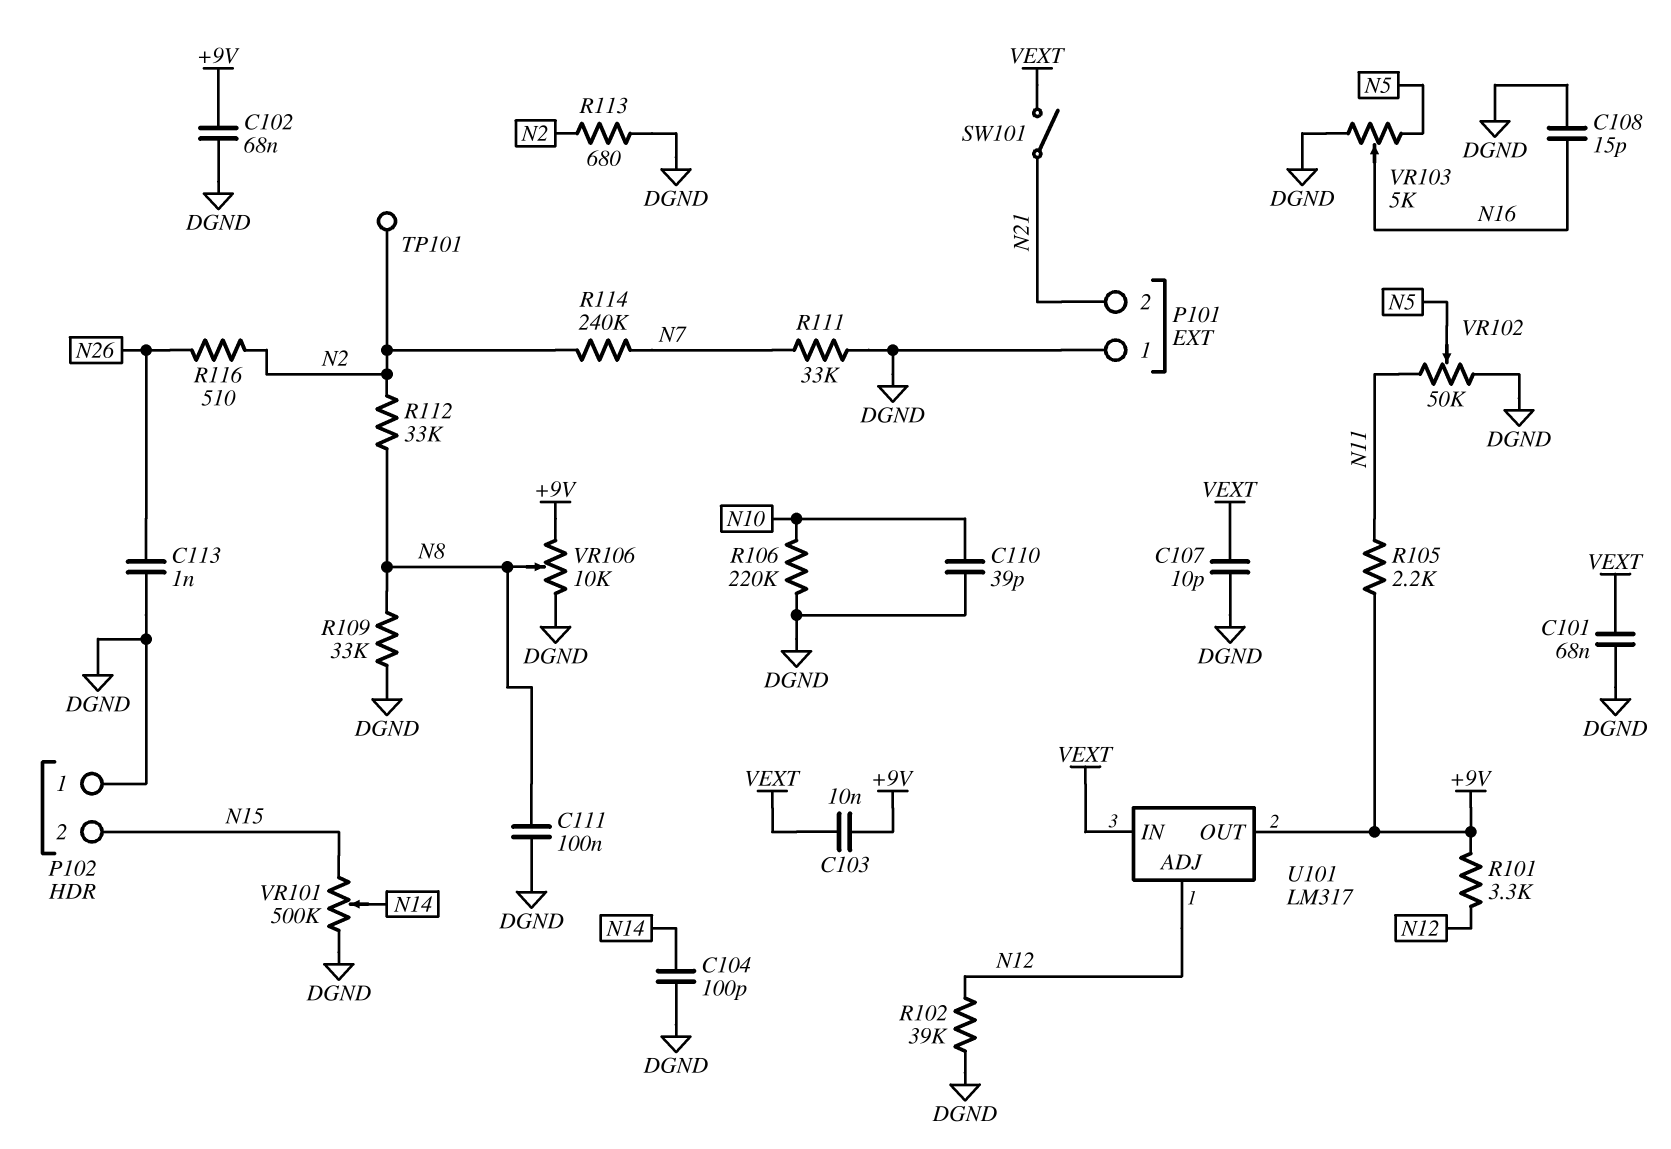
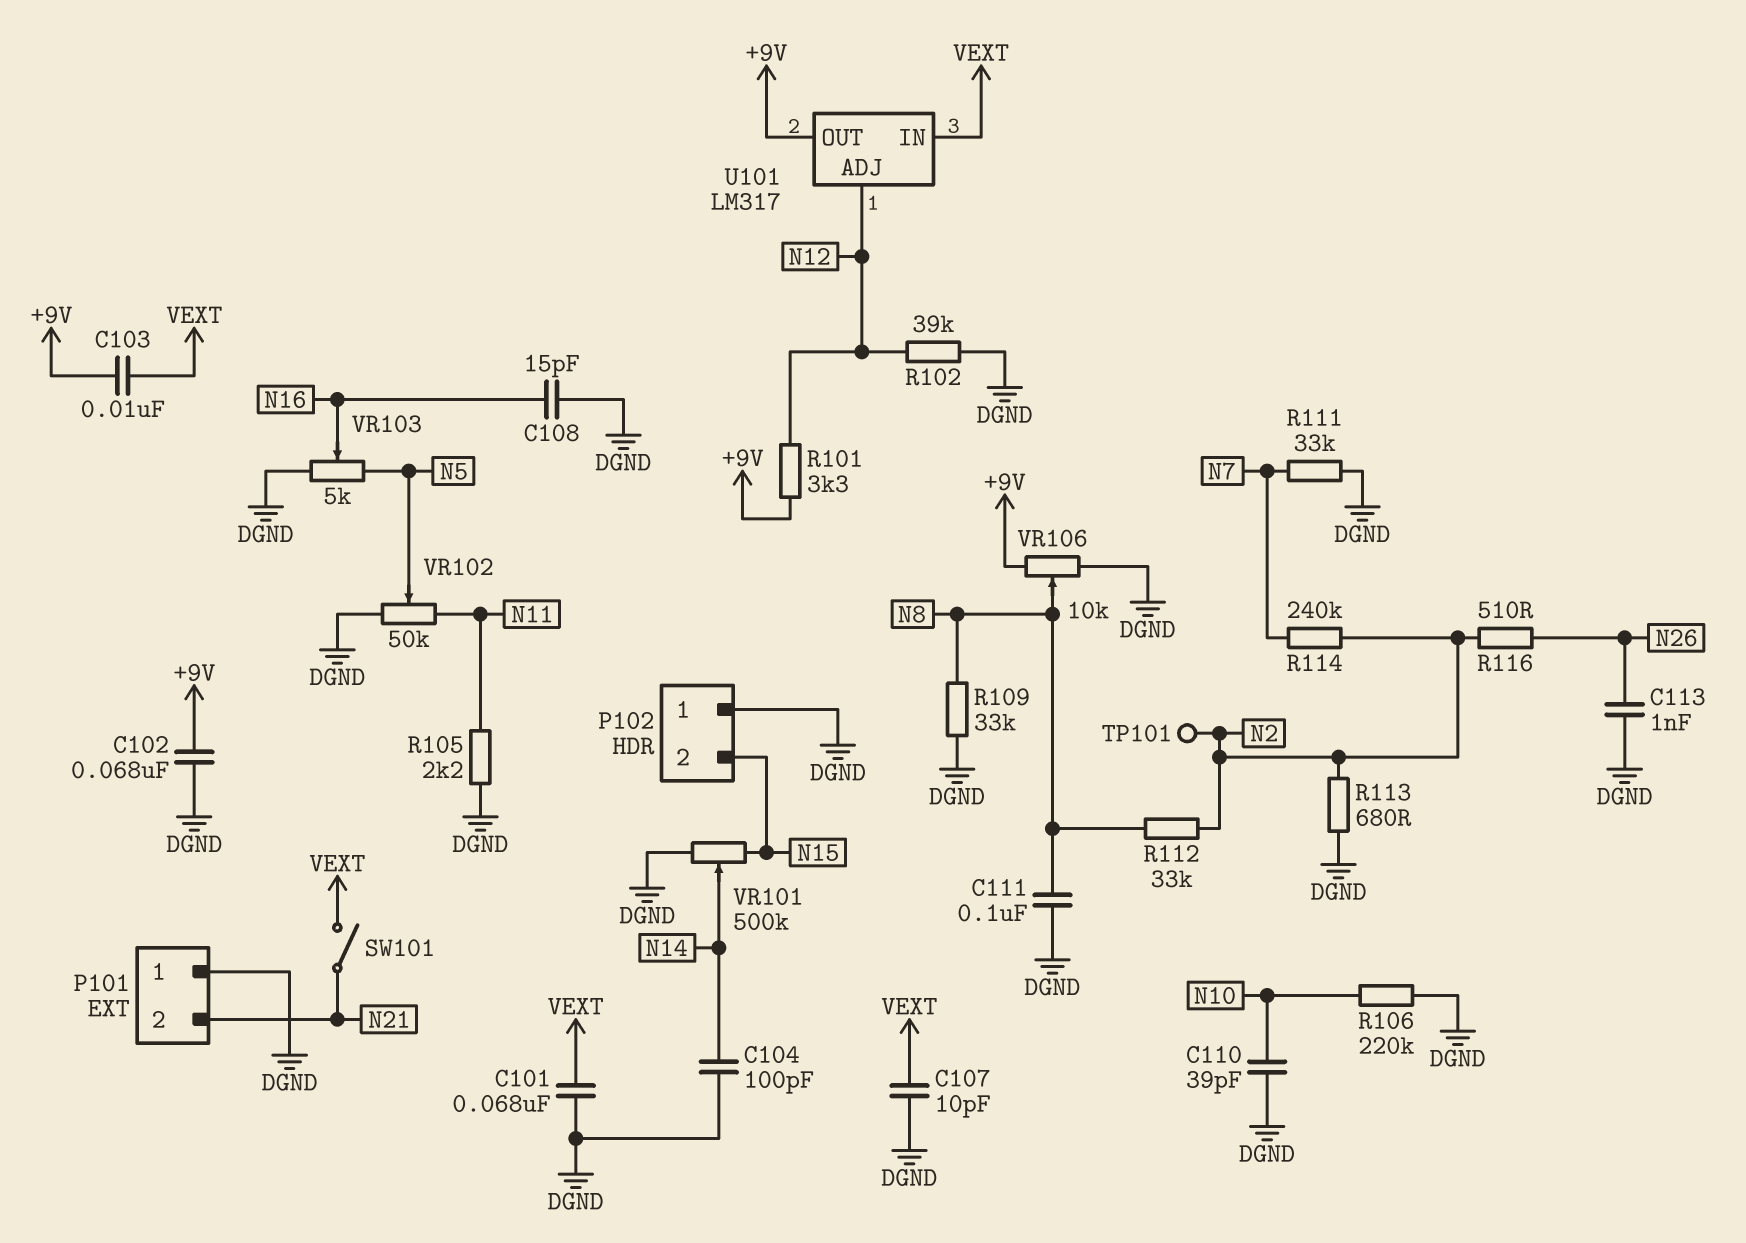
R105: 2.2k (+9V, N11) -> 2.2k (DGND, N11)

